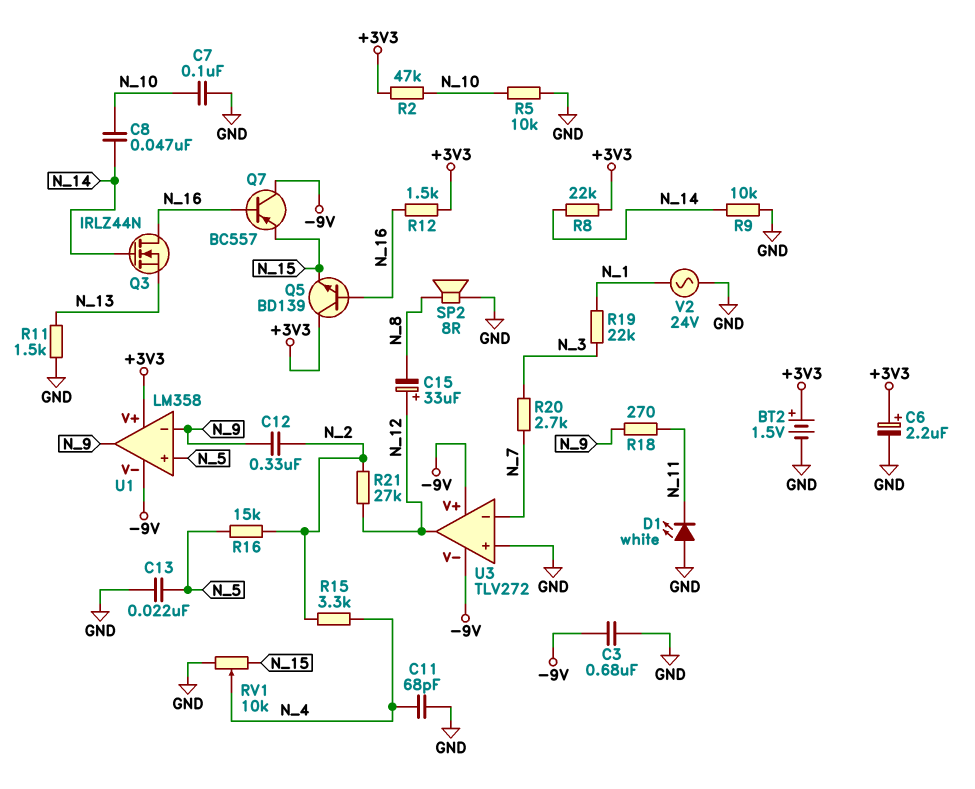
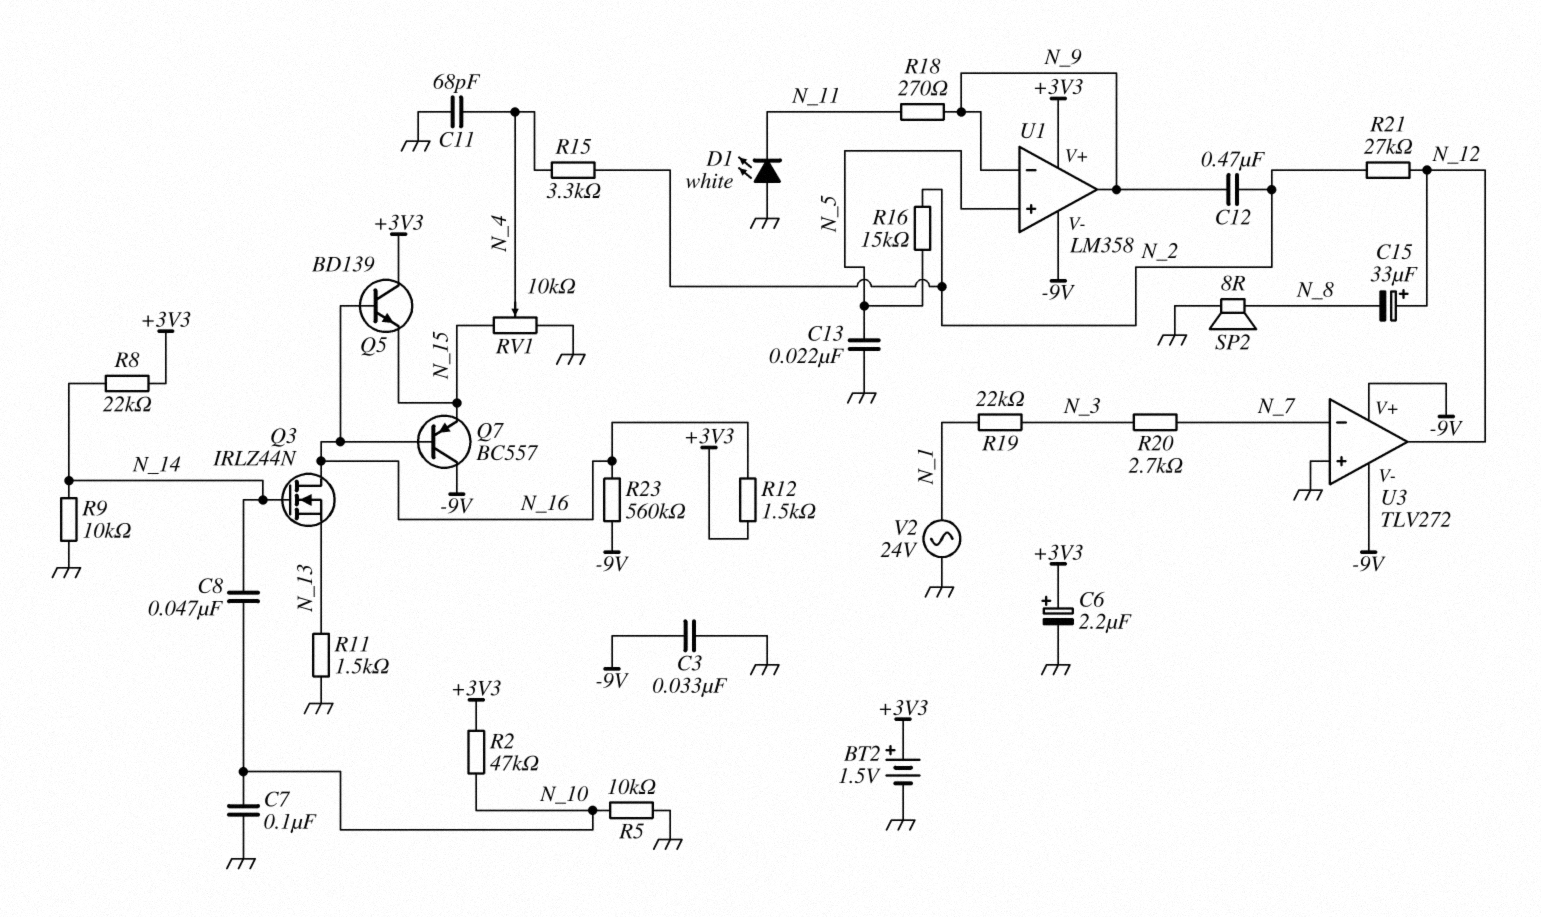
C3: 680nF (-9V, GND) -> 33nF (-9V, GND)
C12: 330nF (N_2, N_9) -> 470nF (N_2, N_9)
R23: none -> 560k (-9V, N_16)

